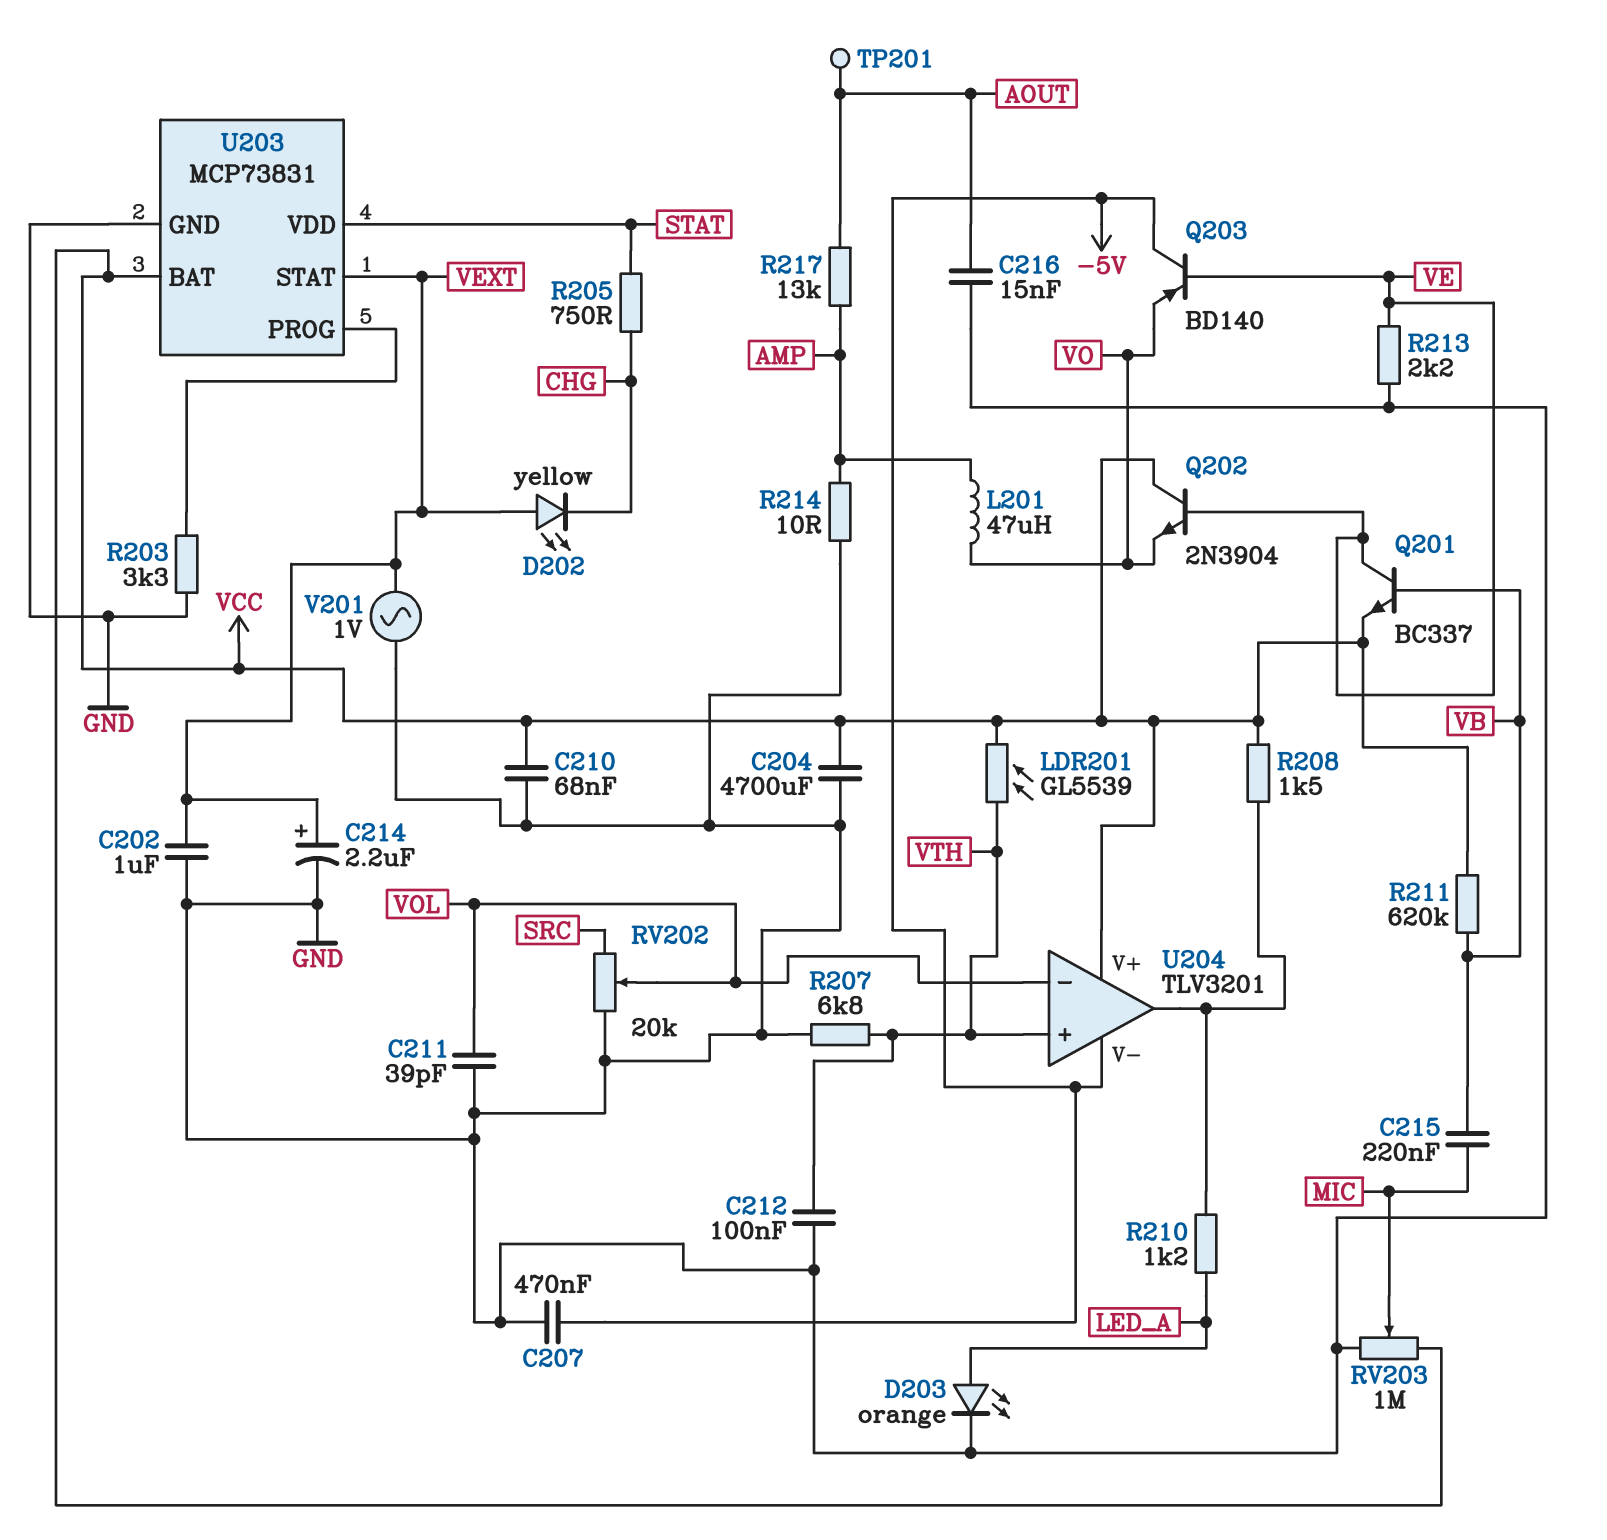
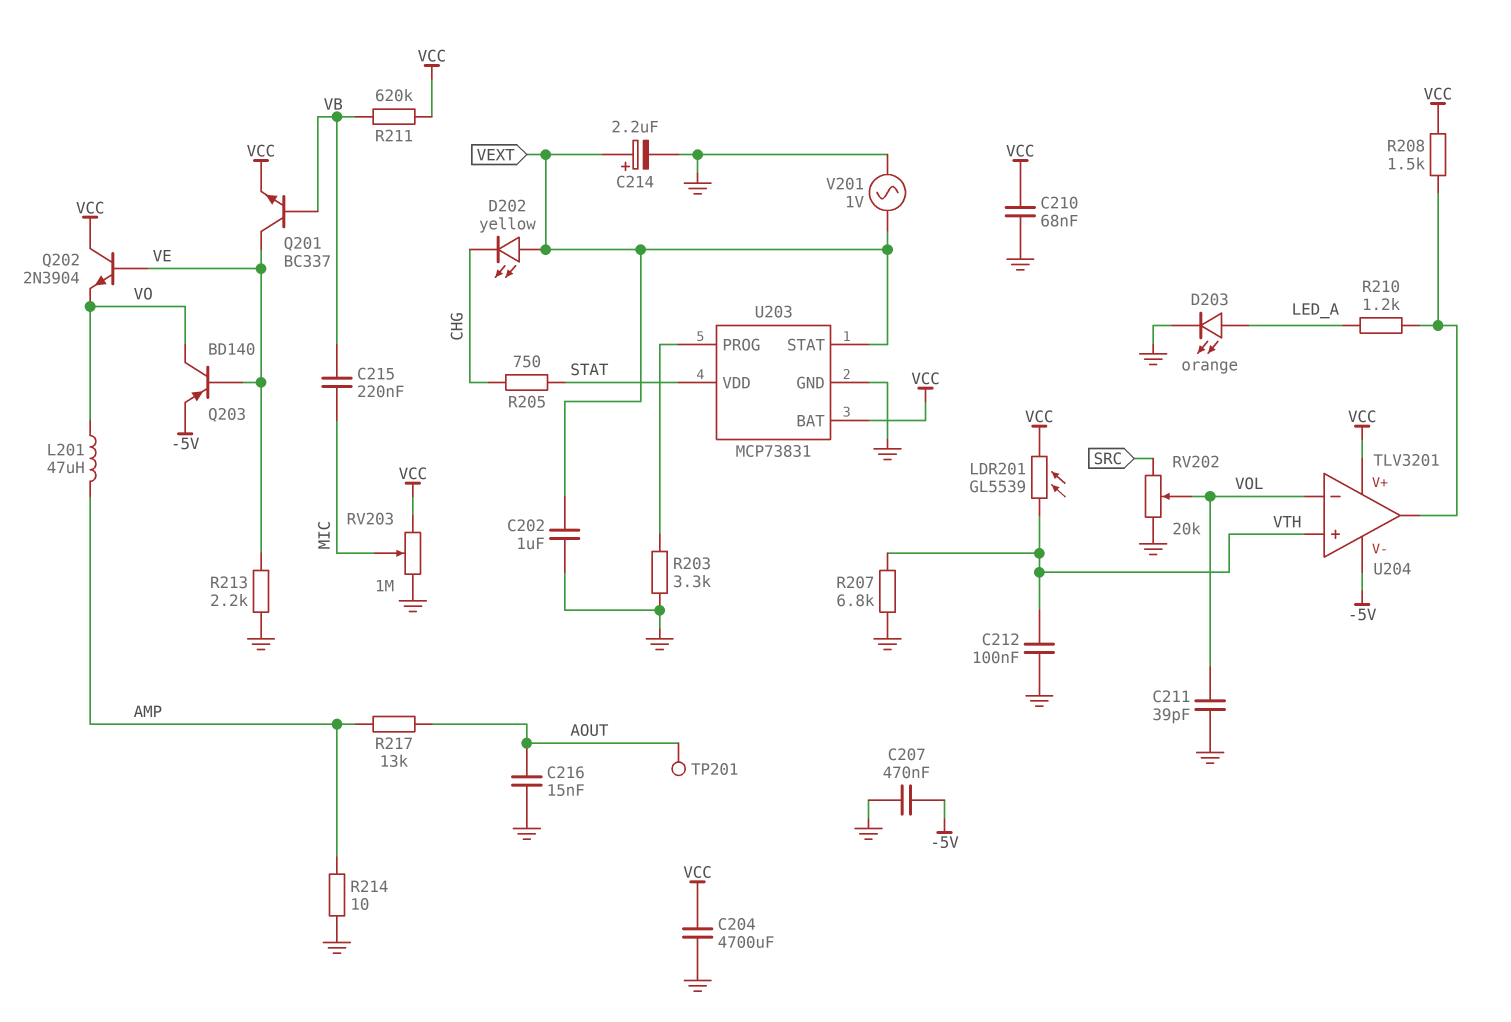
Q203: PNP BD140 (B VE, C -5V, E VO) -> PNP BD140 (B VE, C VO, E -5V)

